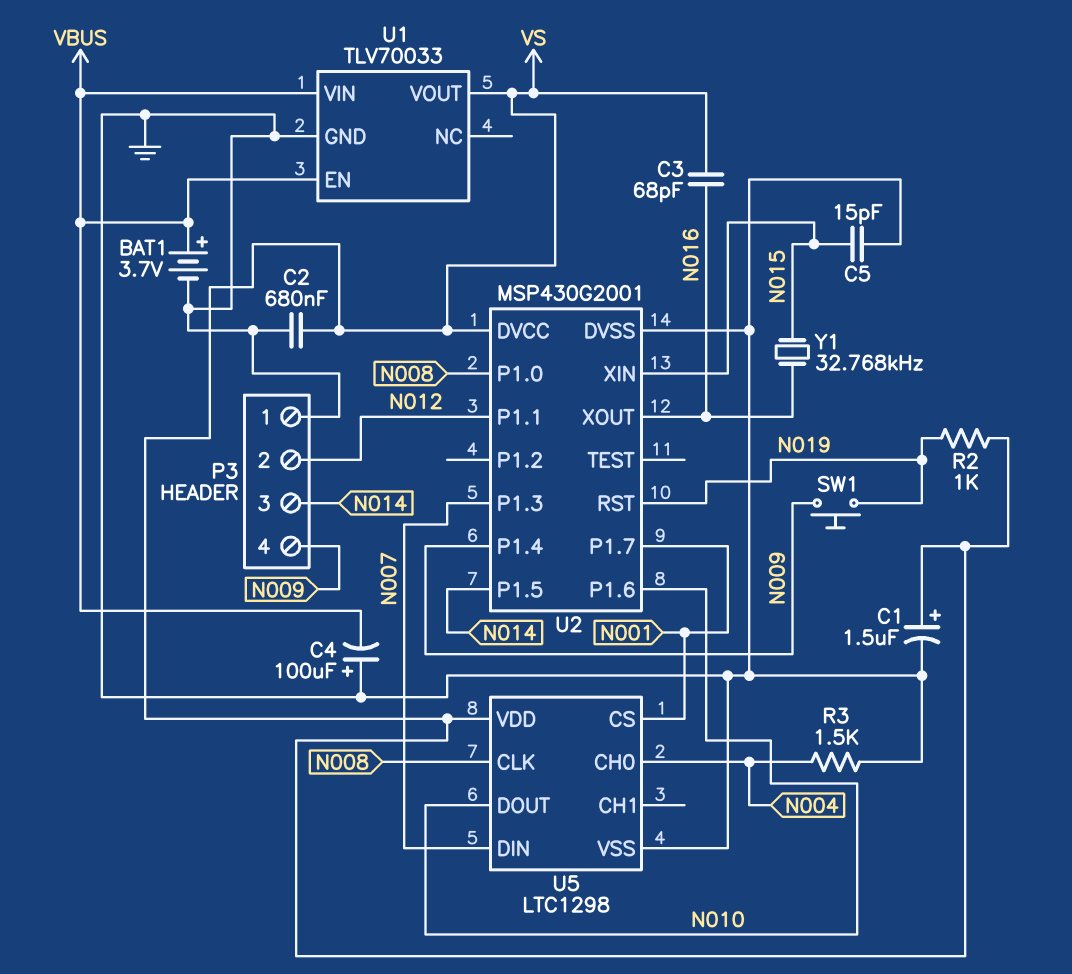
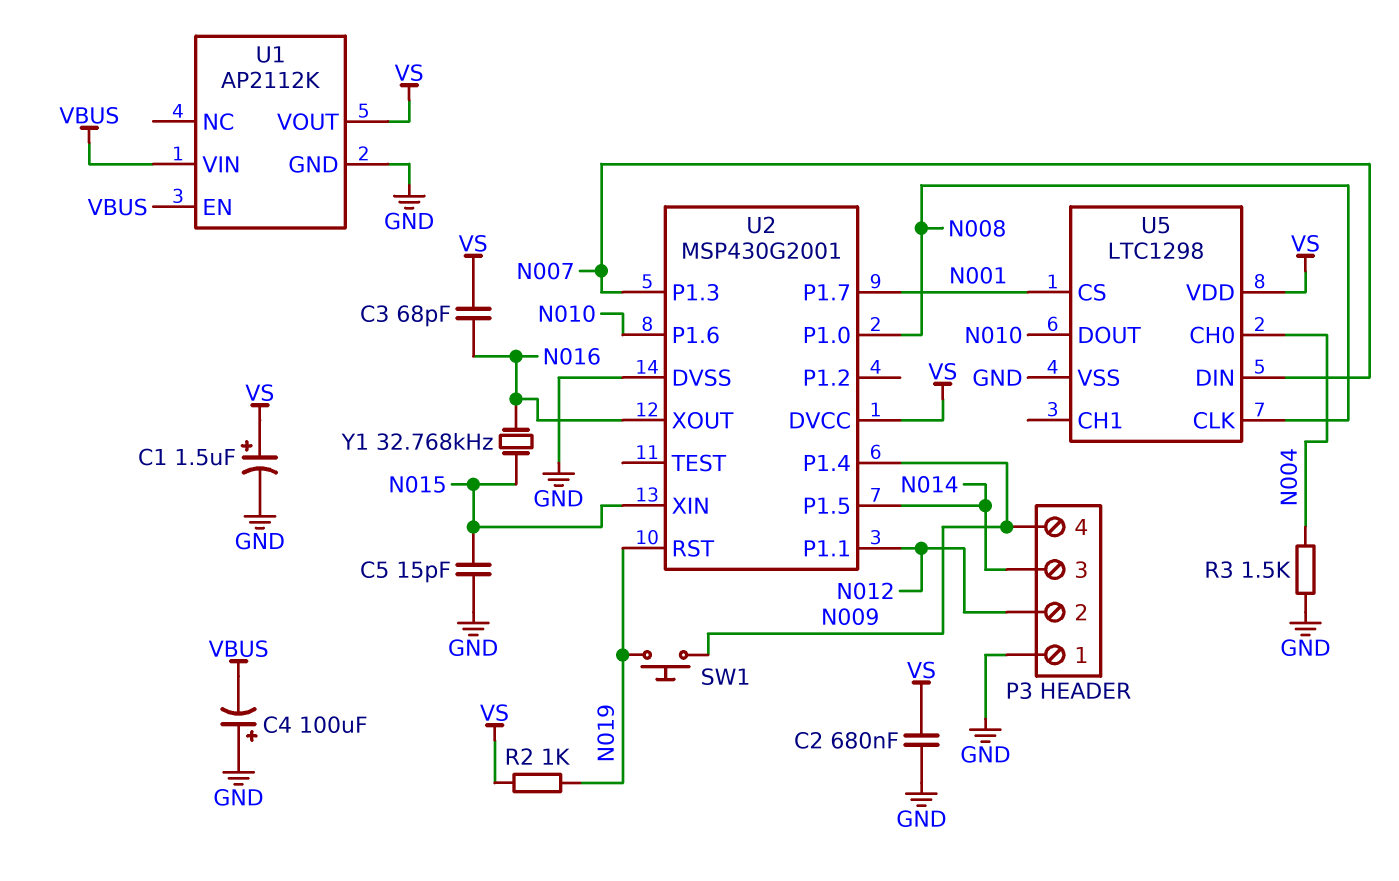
BAT1: 3.7V (plus VBUS, minus GND) -> none
U1: TLV70033 -> AP2112K

